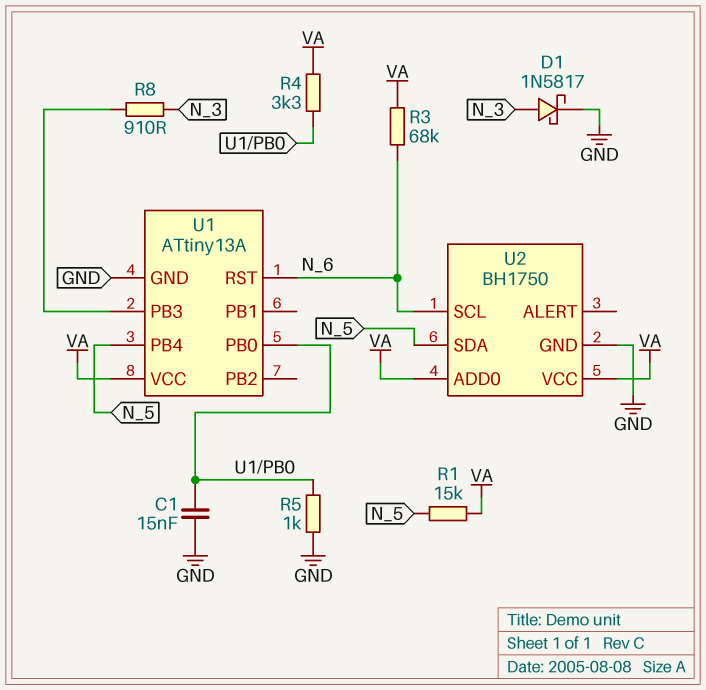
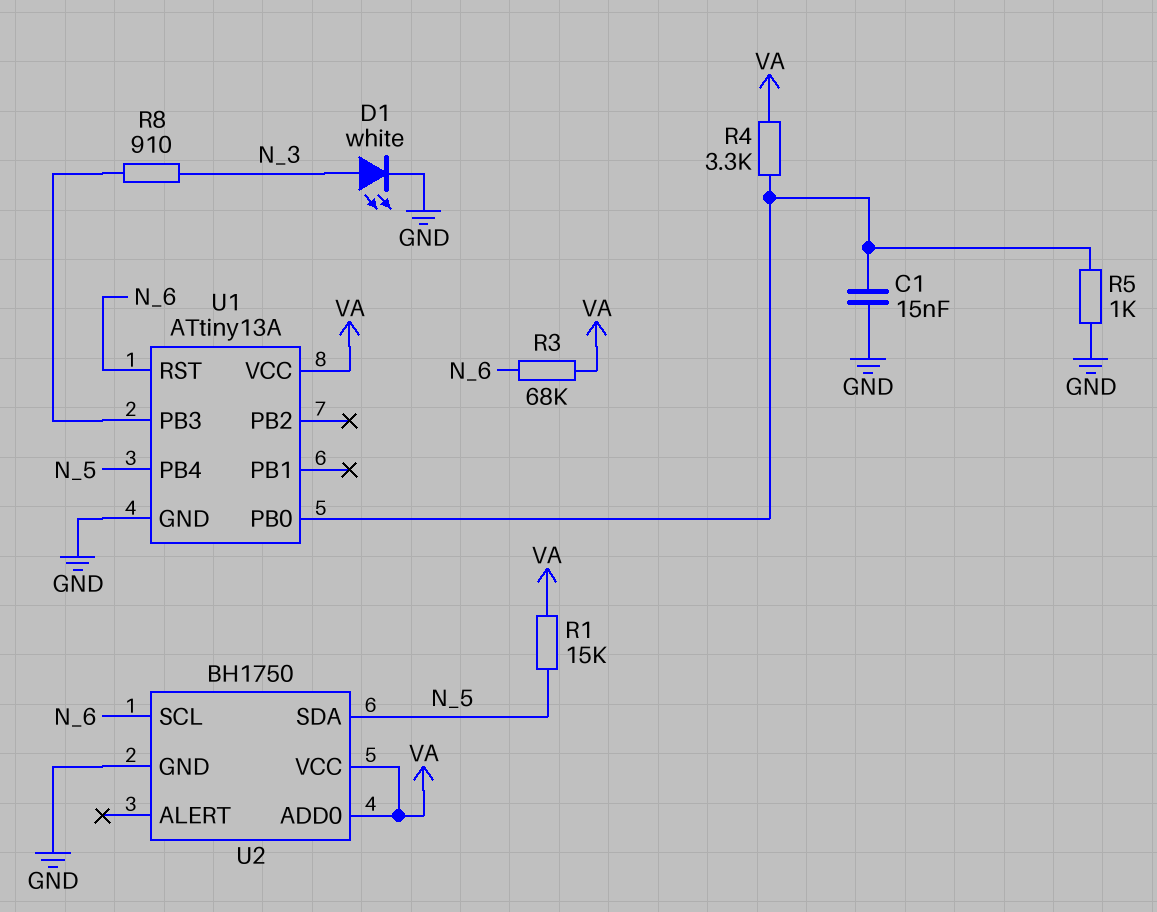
D1: schottky 1N5817 (A N_3, K GND) -> LED white (A N_3, K GND)

